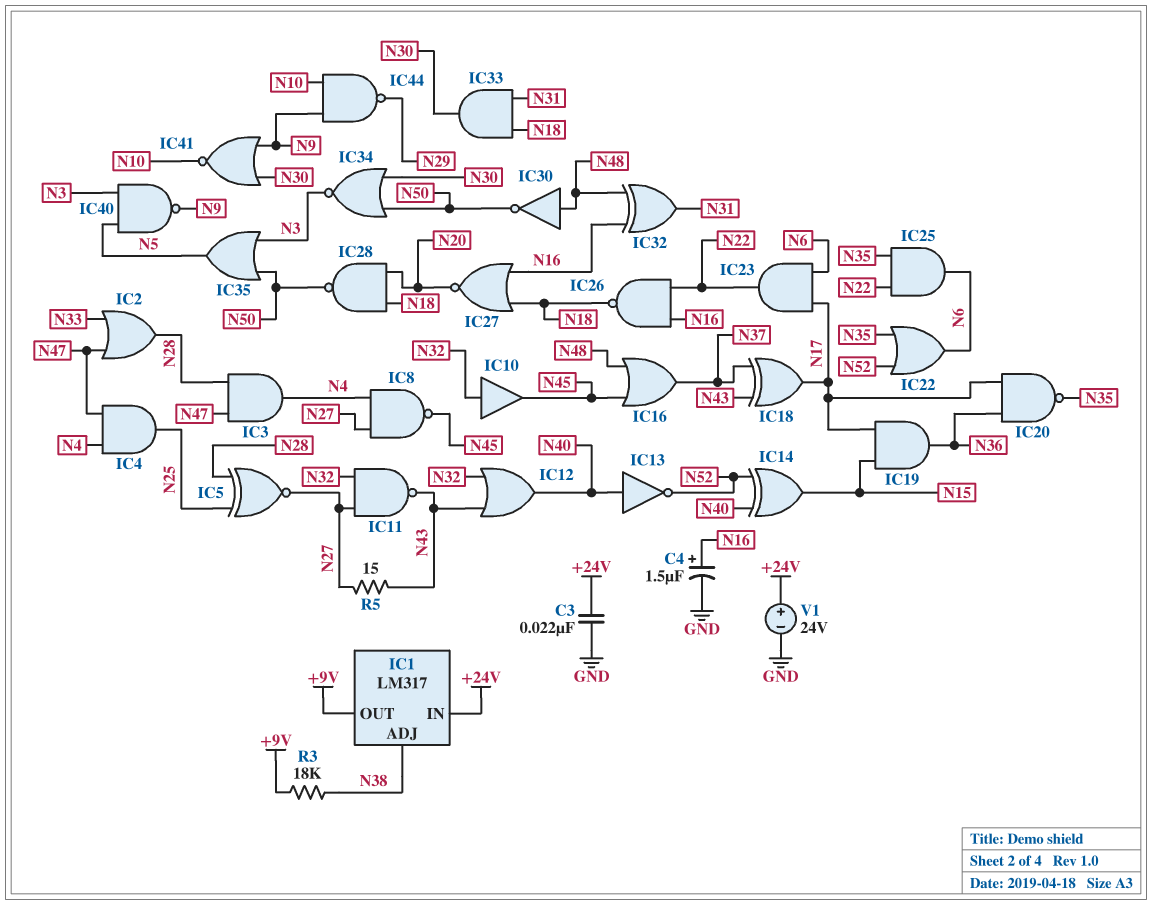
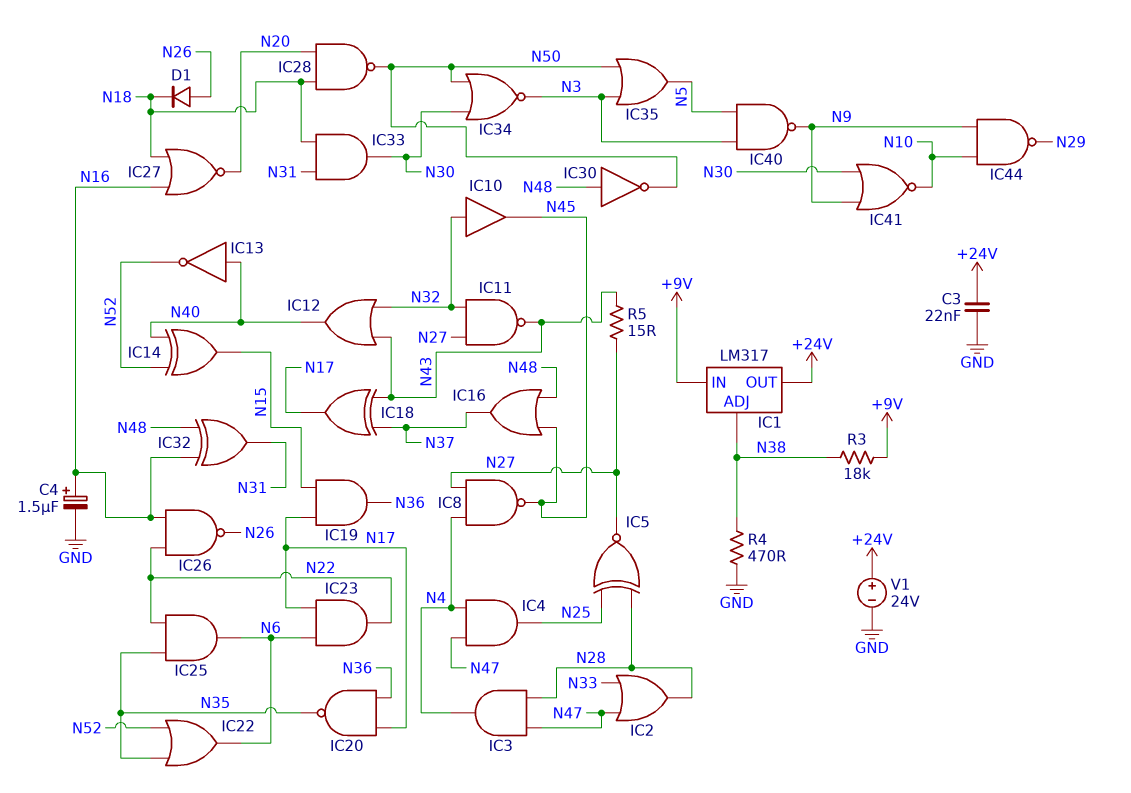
D1: none -> diode (A N26, K N18)
IC1 pin IN: +24V -> +9V
IC1 pin OUT: +9V -> +24V
IC26: NAND (in N16, in N22, out N18) -> NAND (in N16, in N22, out N26)
R4: none -> 470 (GND, N38)

